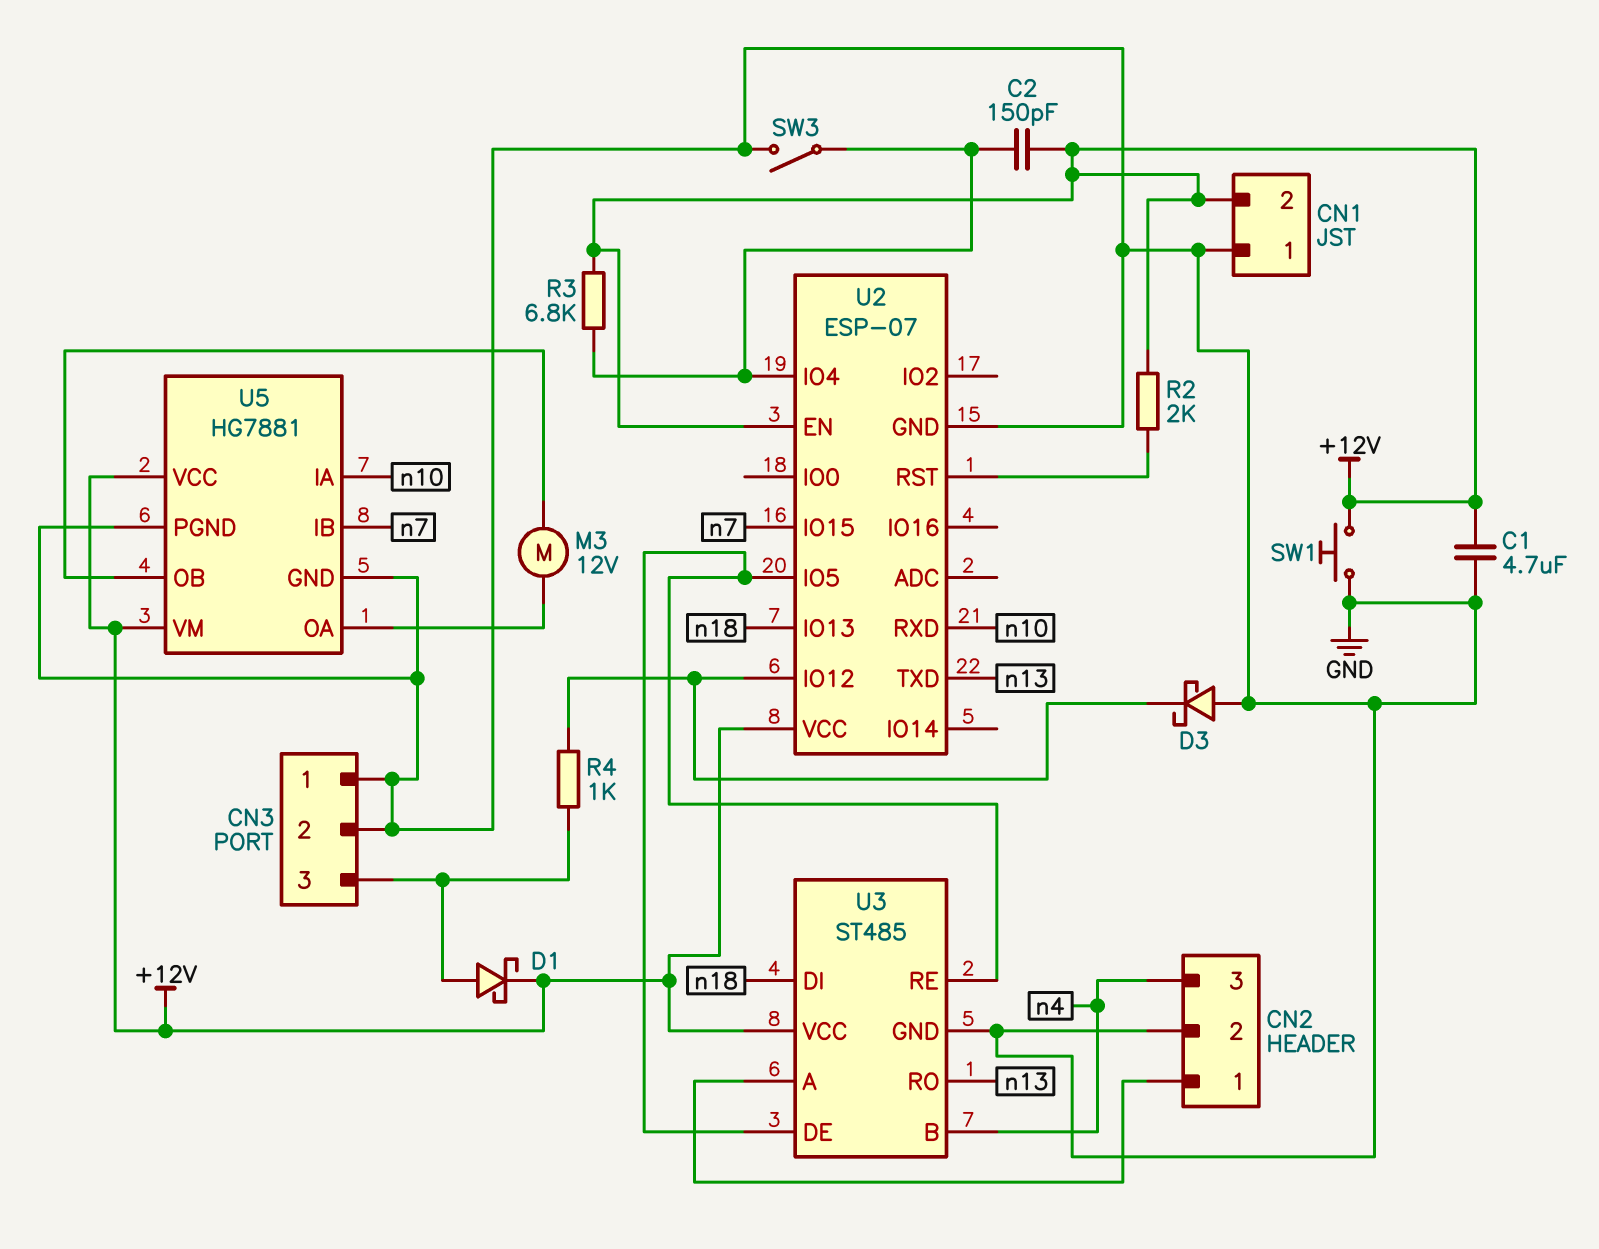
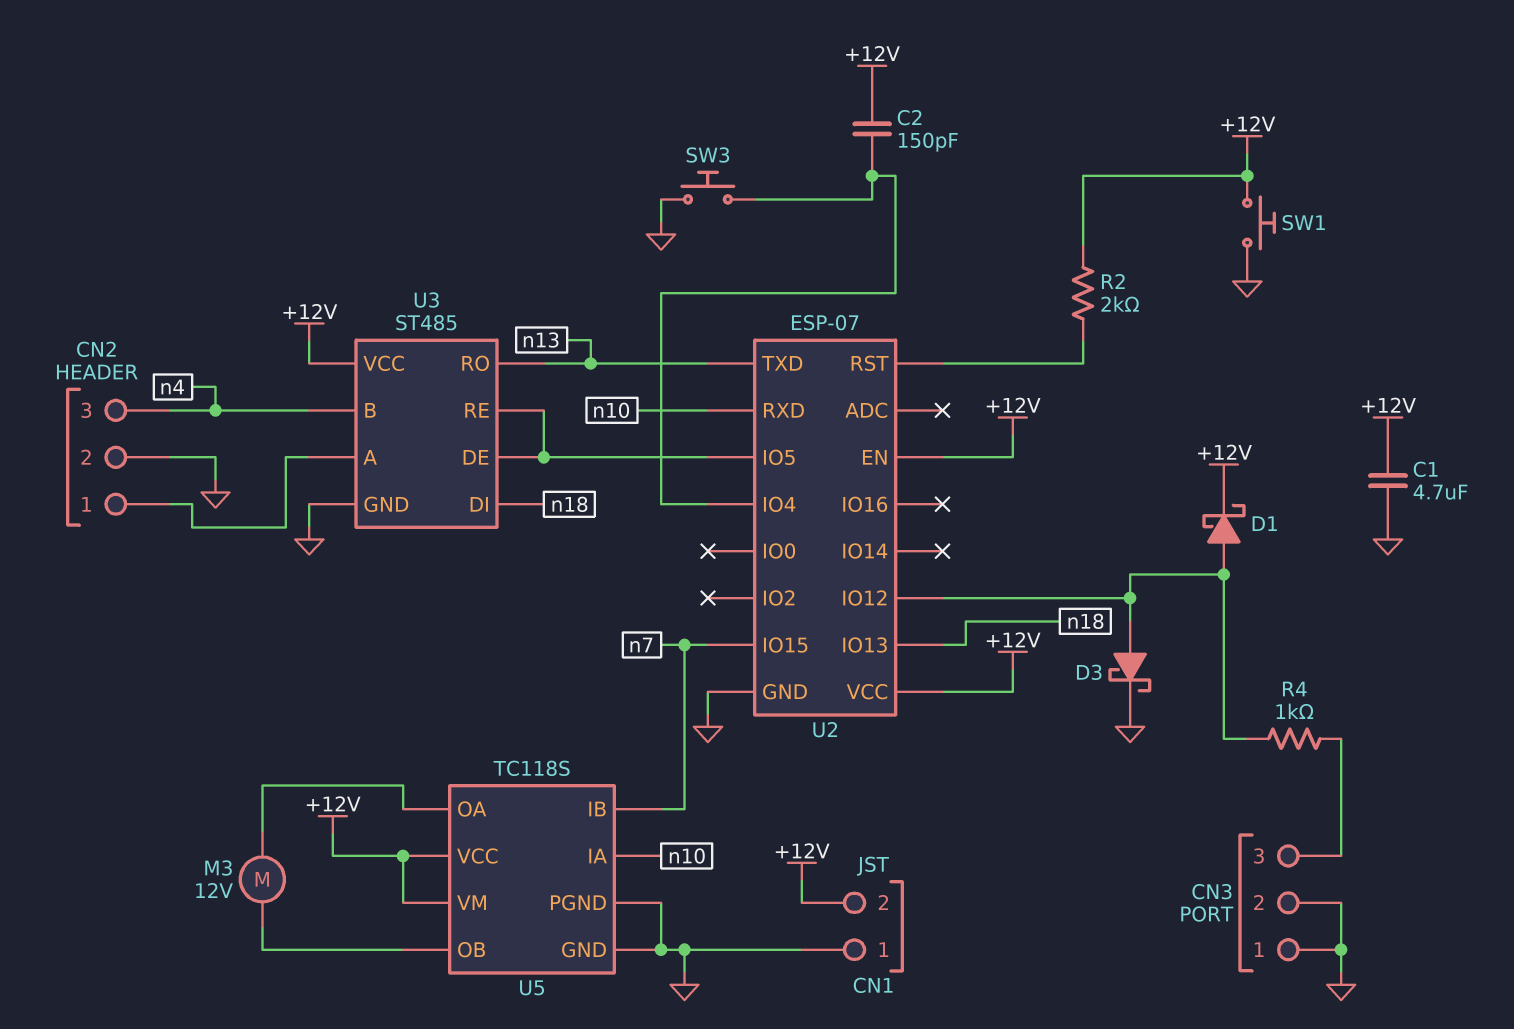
D1: schottky (A CN3/3, K +12V) -> schottky (A U2/IO12, K +12V)
D3: schottky (A GND, K U2/IO12) -> schottky (A U2/IO12, K GND)
R3: 6.8k (+12V, U2/IO4) -> none
SW3: switch (GND, U2/IO4) -> button (GND, U2/IO4)
U5: HG7881 -> TC118S

